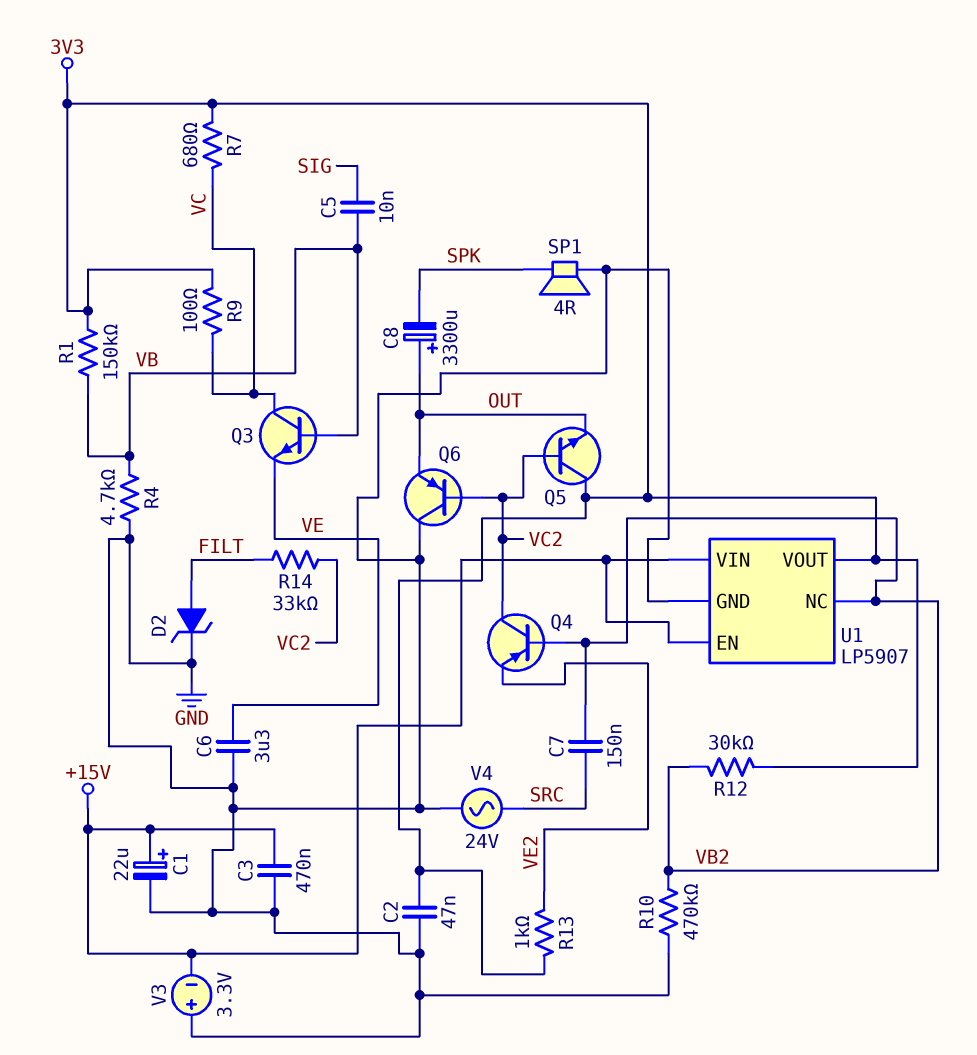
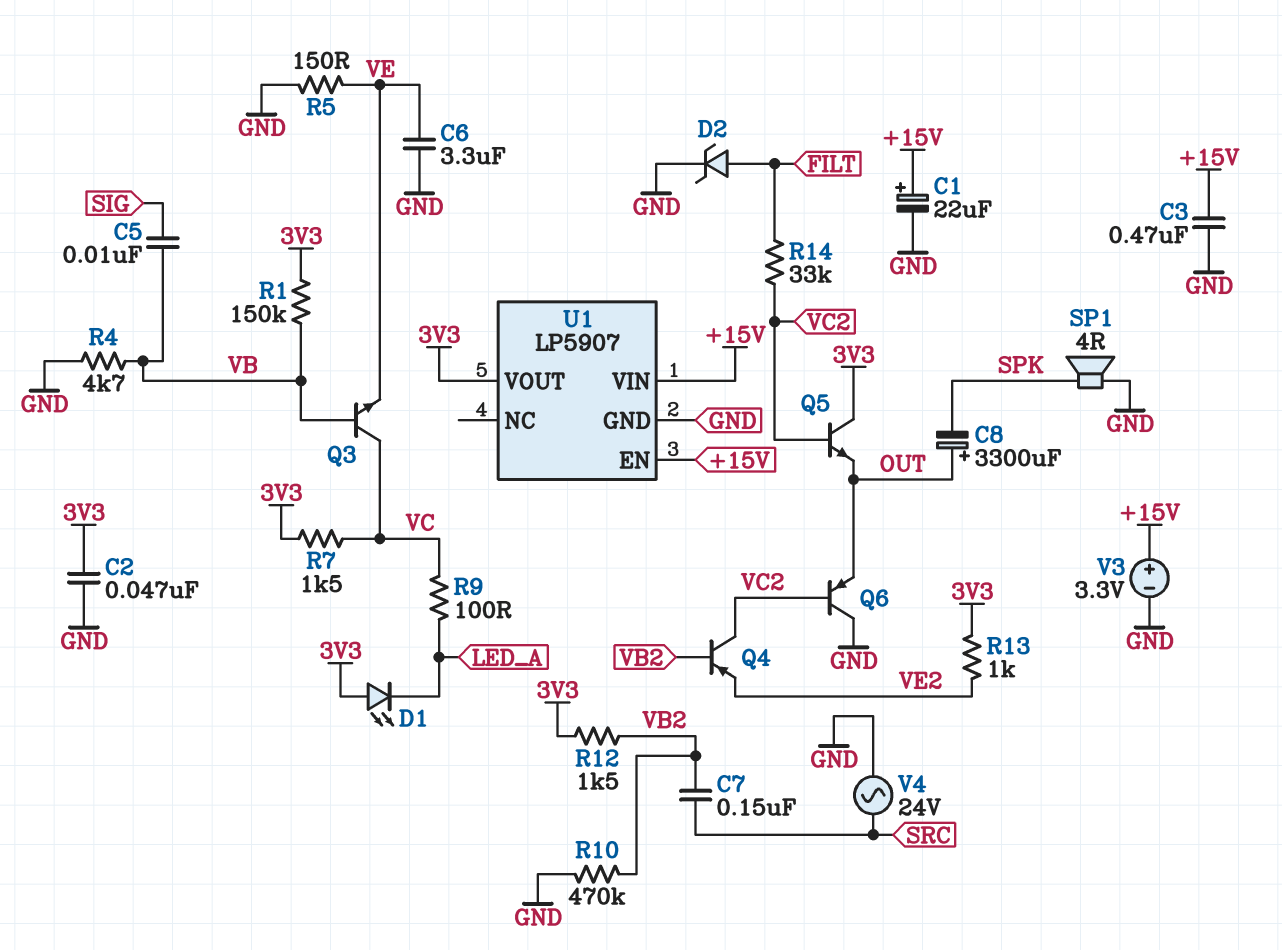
D1: none -> LED (A 3V3, K LED_A)
R5: none -> 150 (GND, VE)
R7: 680 (3V3, VC) -> 1.5k (3V3, VC)
R9: 100 (3V3, VC) -> 100 (LED_A, VC)
R12: 30k (3V3, VB2) -> 1.5k (3V3, VB2)
U1 pin NC: VB2 -> none
V3: 3.3V (plus GND, minus +15V) -> 3.3V (plus +15V, minus GND)

